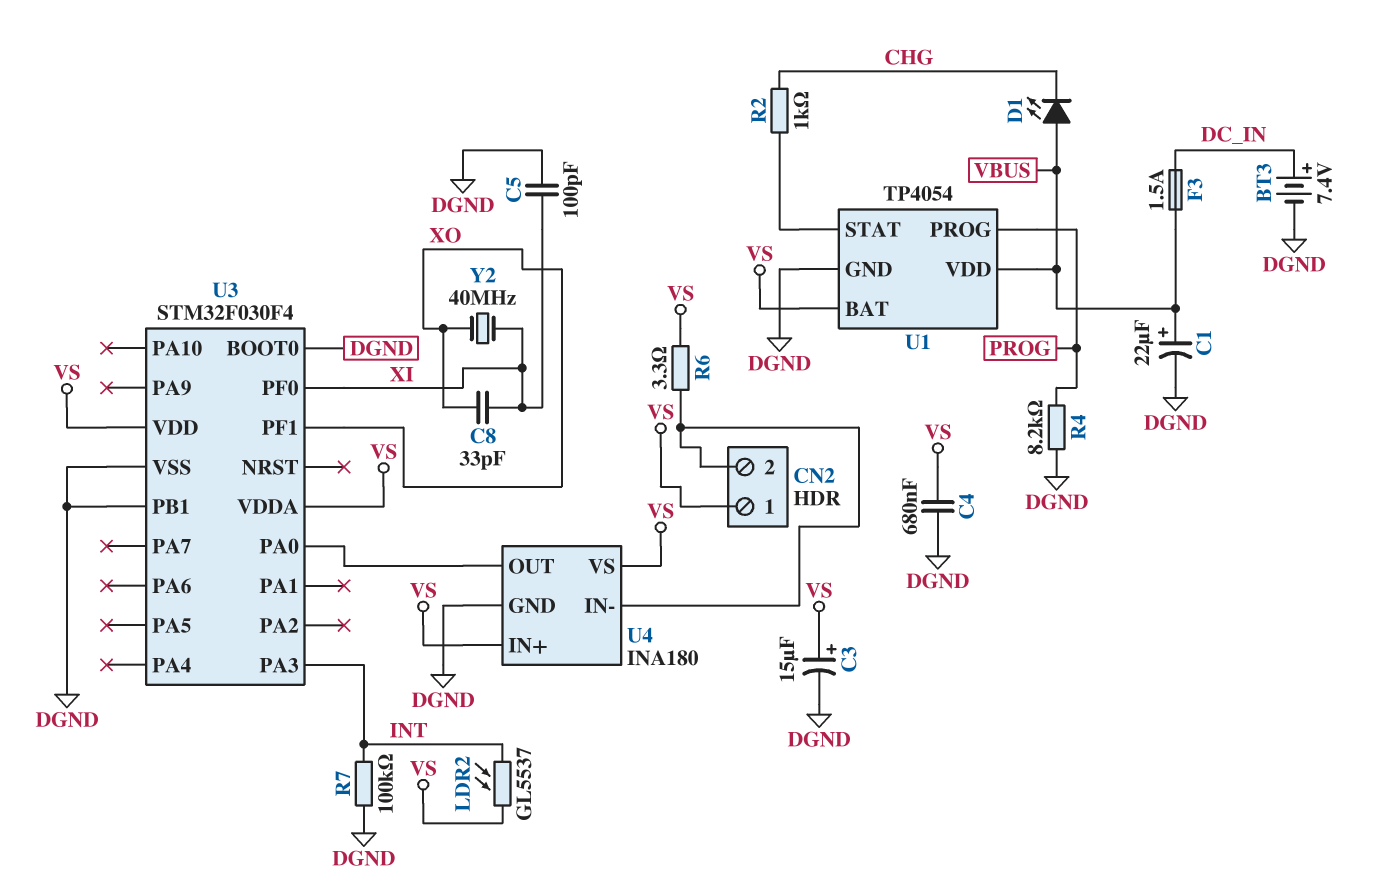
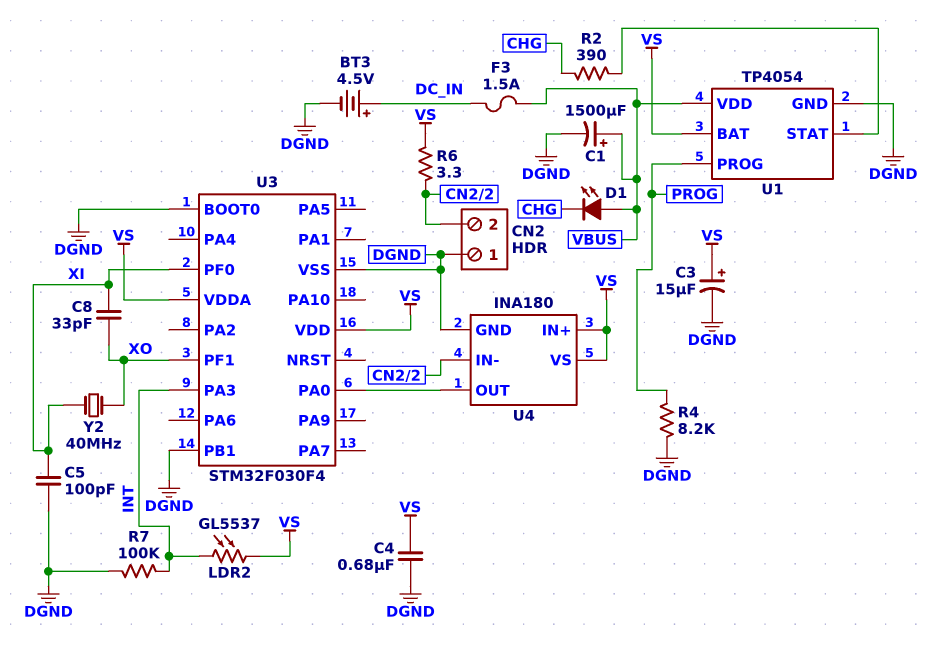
BT3: 7.4V (plus DC_IN, minus DGND) -> 4.5V (plus DC_IN, minus DGND)
C1: 22uF (plus VBUS, minus DGND) -> 1500uF (plus VBUS, minus DGND)
CN2 pin 1: VS -> DGND
R2: 1k (CHG, U1/STAT) -> 390 (CHG, U1/STAT)

